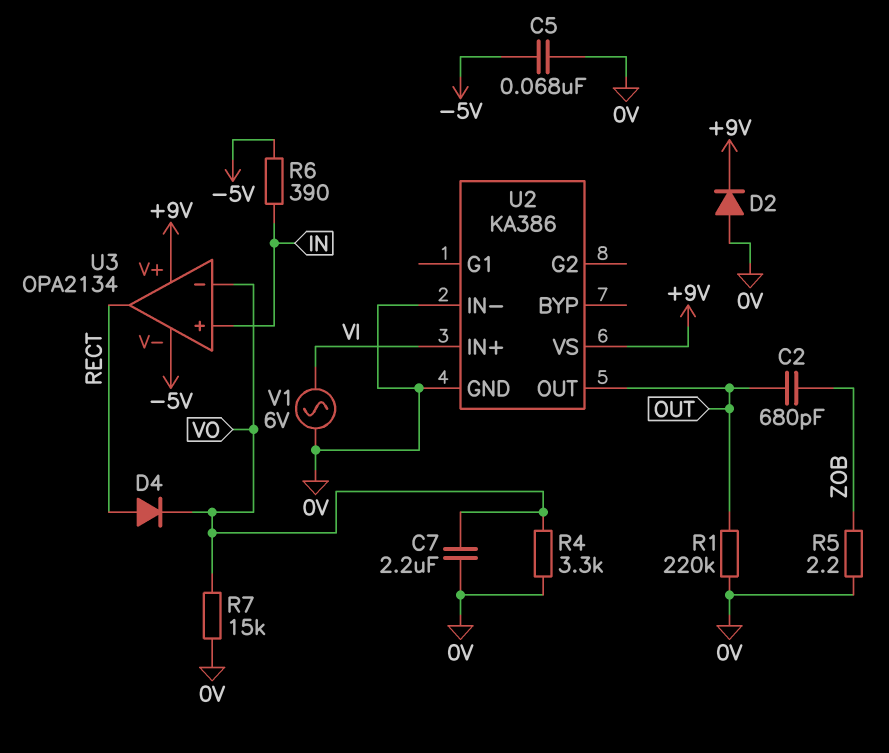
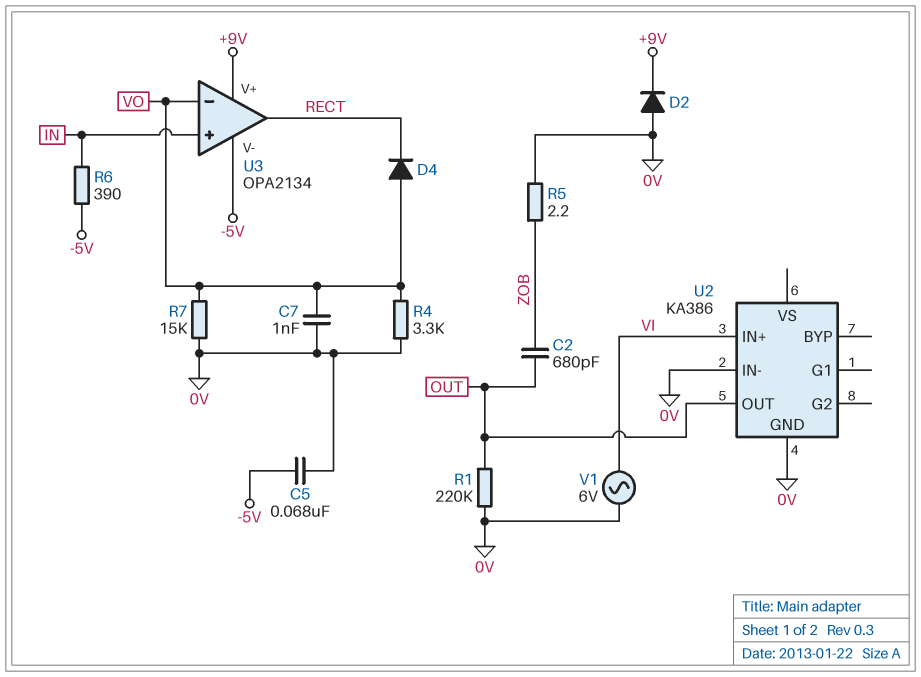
C7: 2.2uF (0V, VO) -> 1nF (0V, VO)
D4: diode (A RECT, K VO) -> diode (A VO, K RECT)
U2 pin VS: +9V -> none

